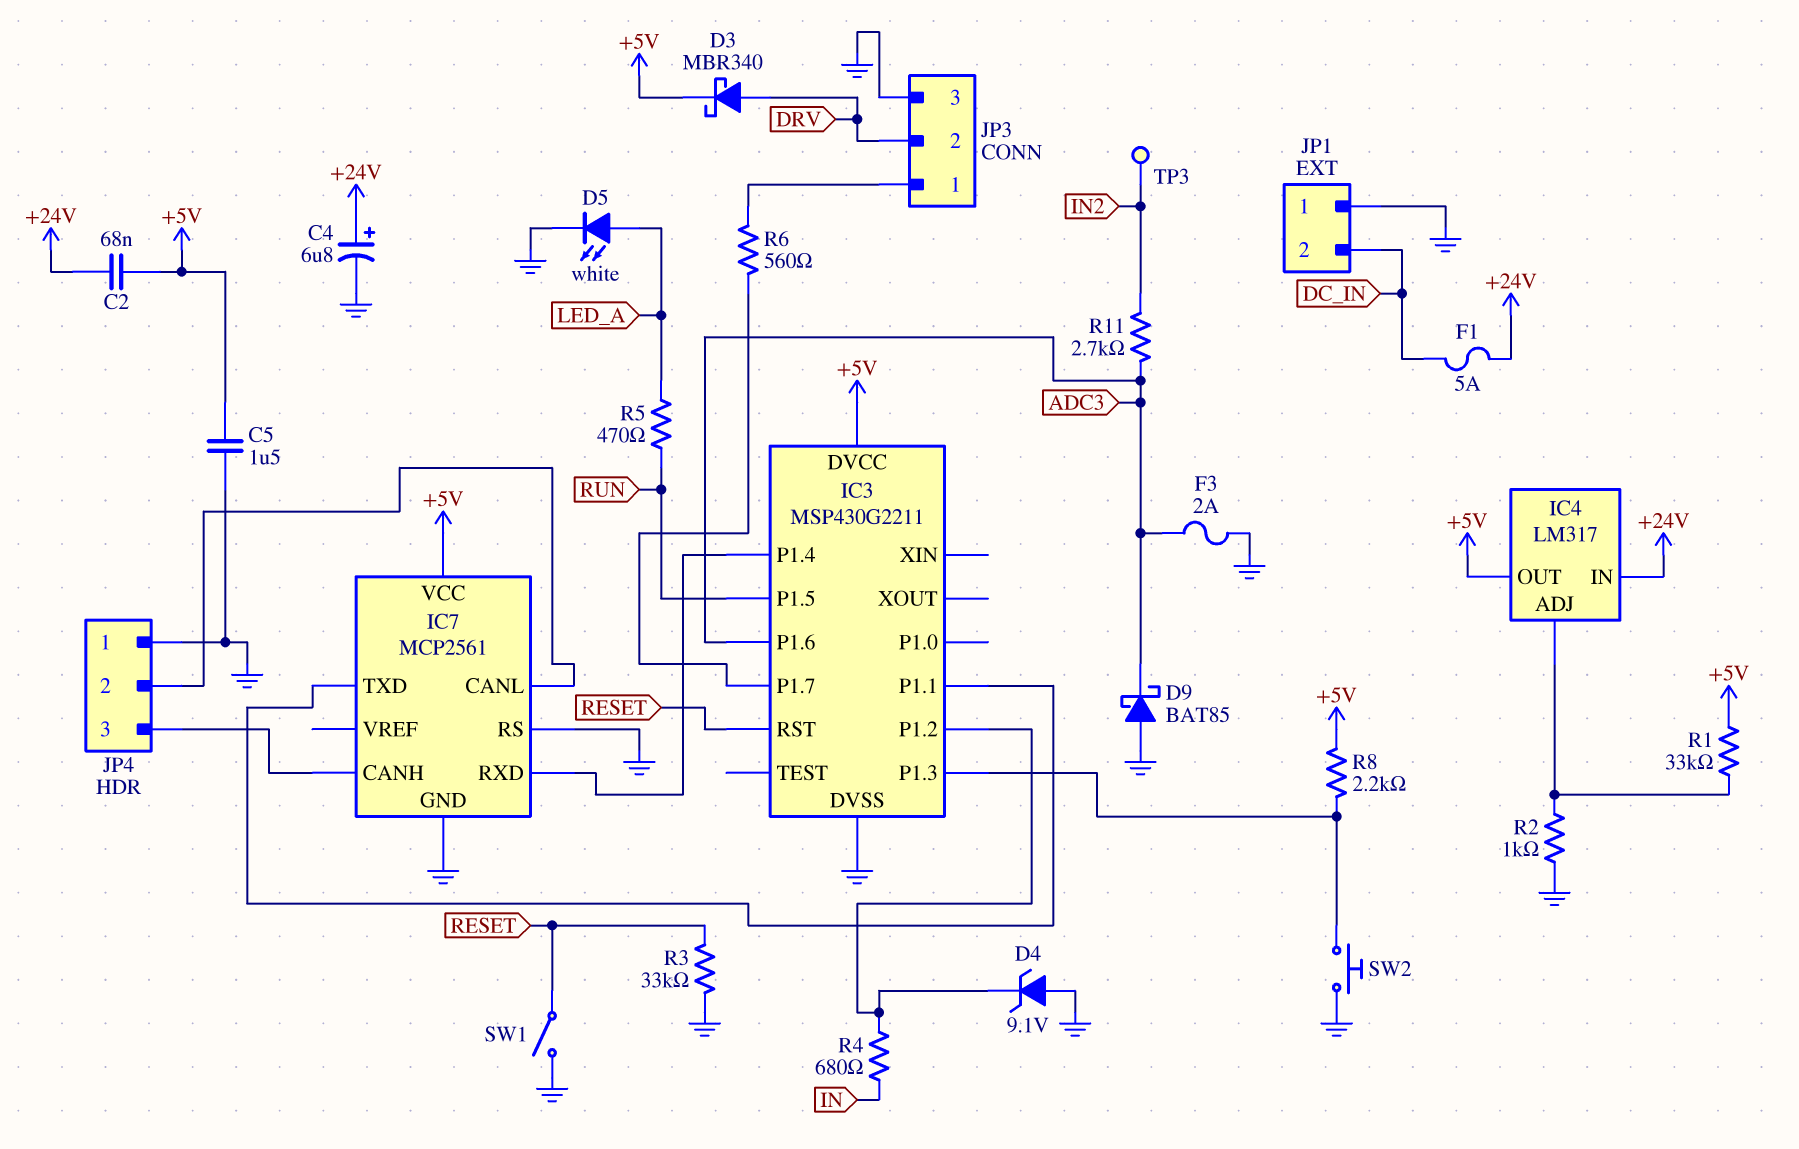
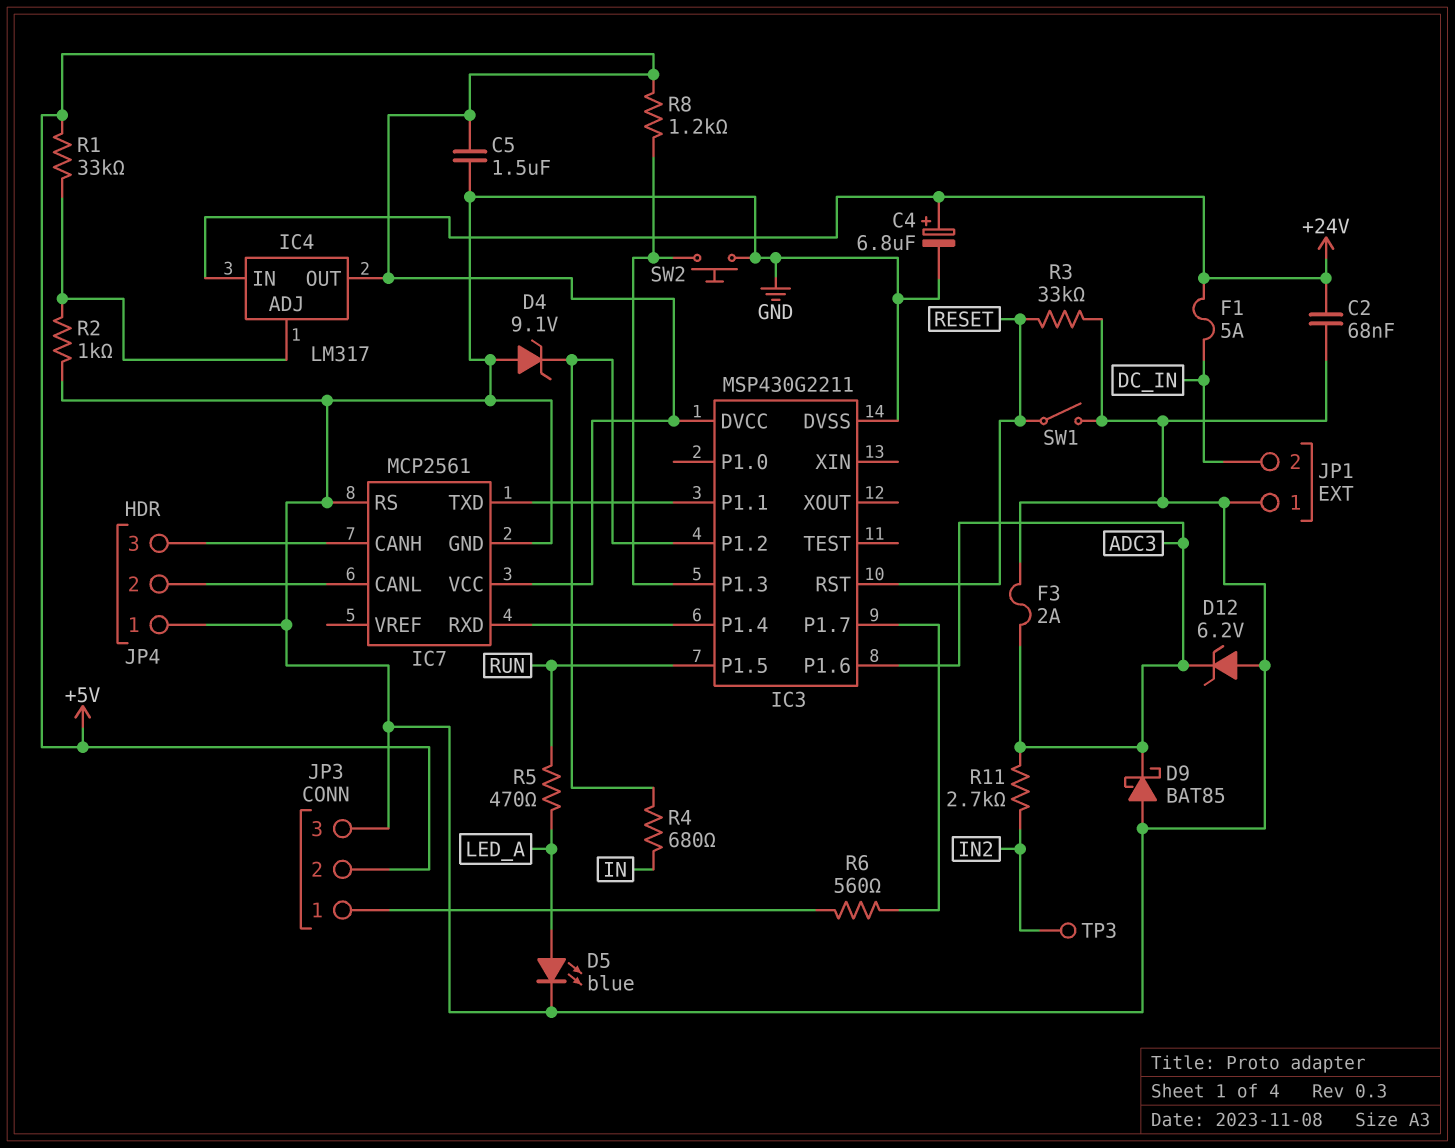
C2: 68nF (+5V, +24V) -> 68nF (+24V, GND)
D3: schottky MBR340 (A DRV, K +5V) -> none
D5: LED white (A LED_A, K GND) -> LED blue (A LED_A, K GND)
D12: none -> zener 6.2V (A GND, K ADC3)
JP3 pin 2: DRV -> +5V
R8: 2.2k (+5V, IC3/P1.3) -> 1.2k (+5V, IC3/P1.3)

